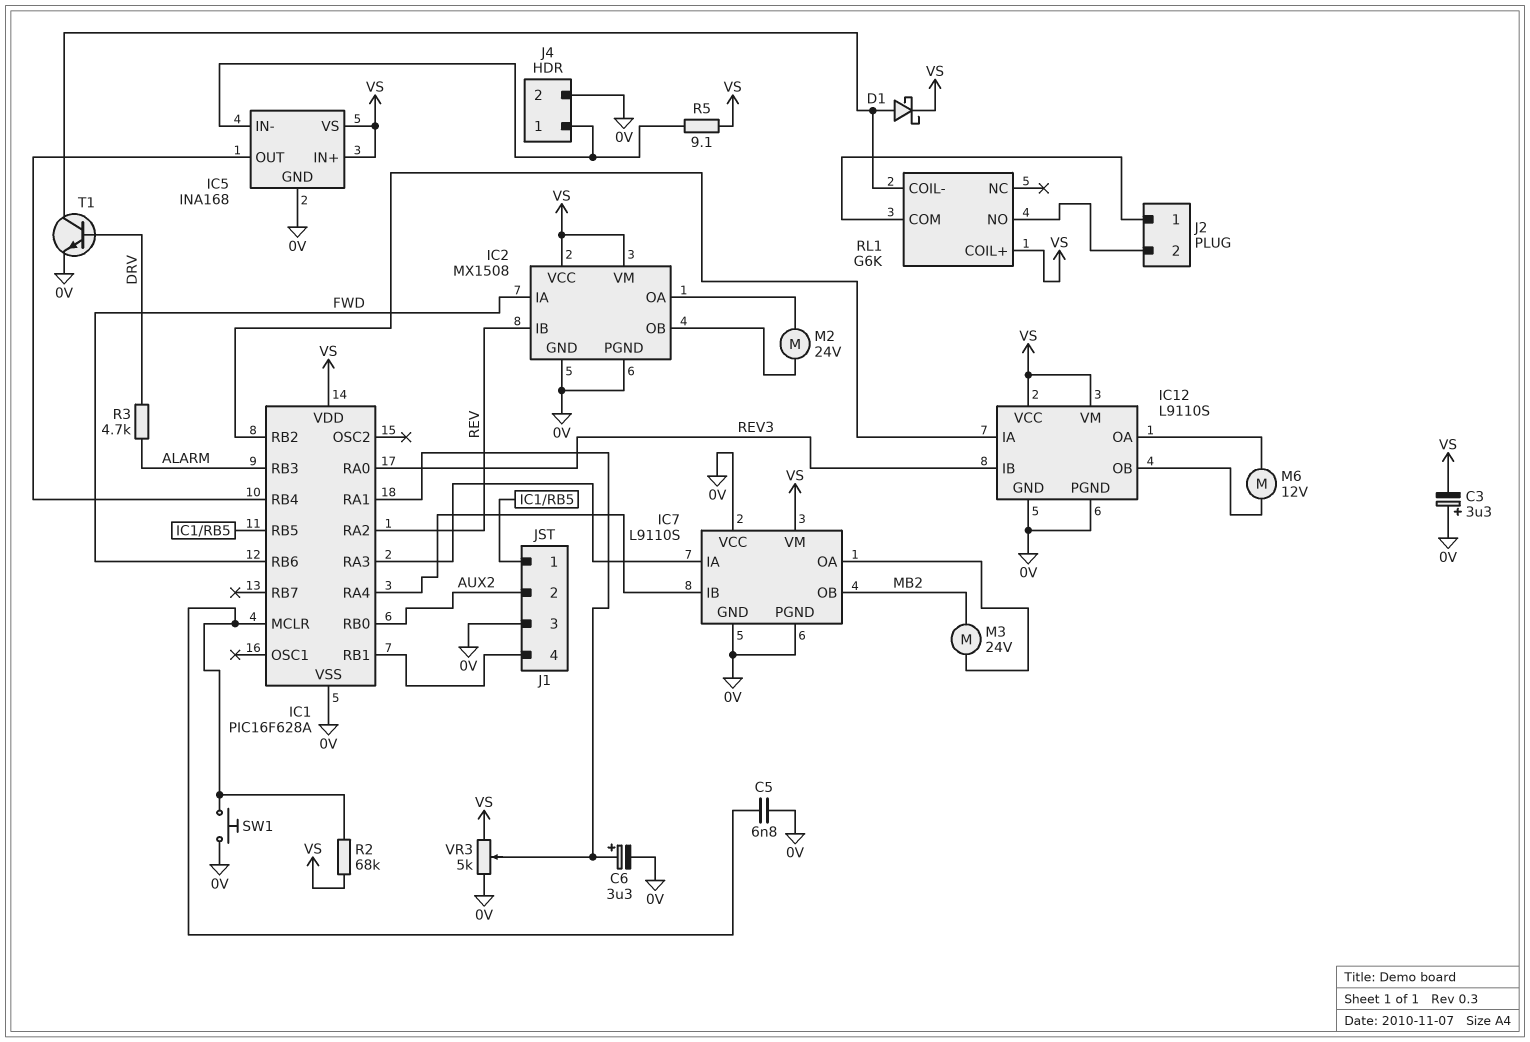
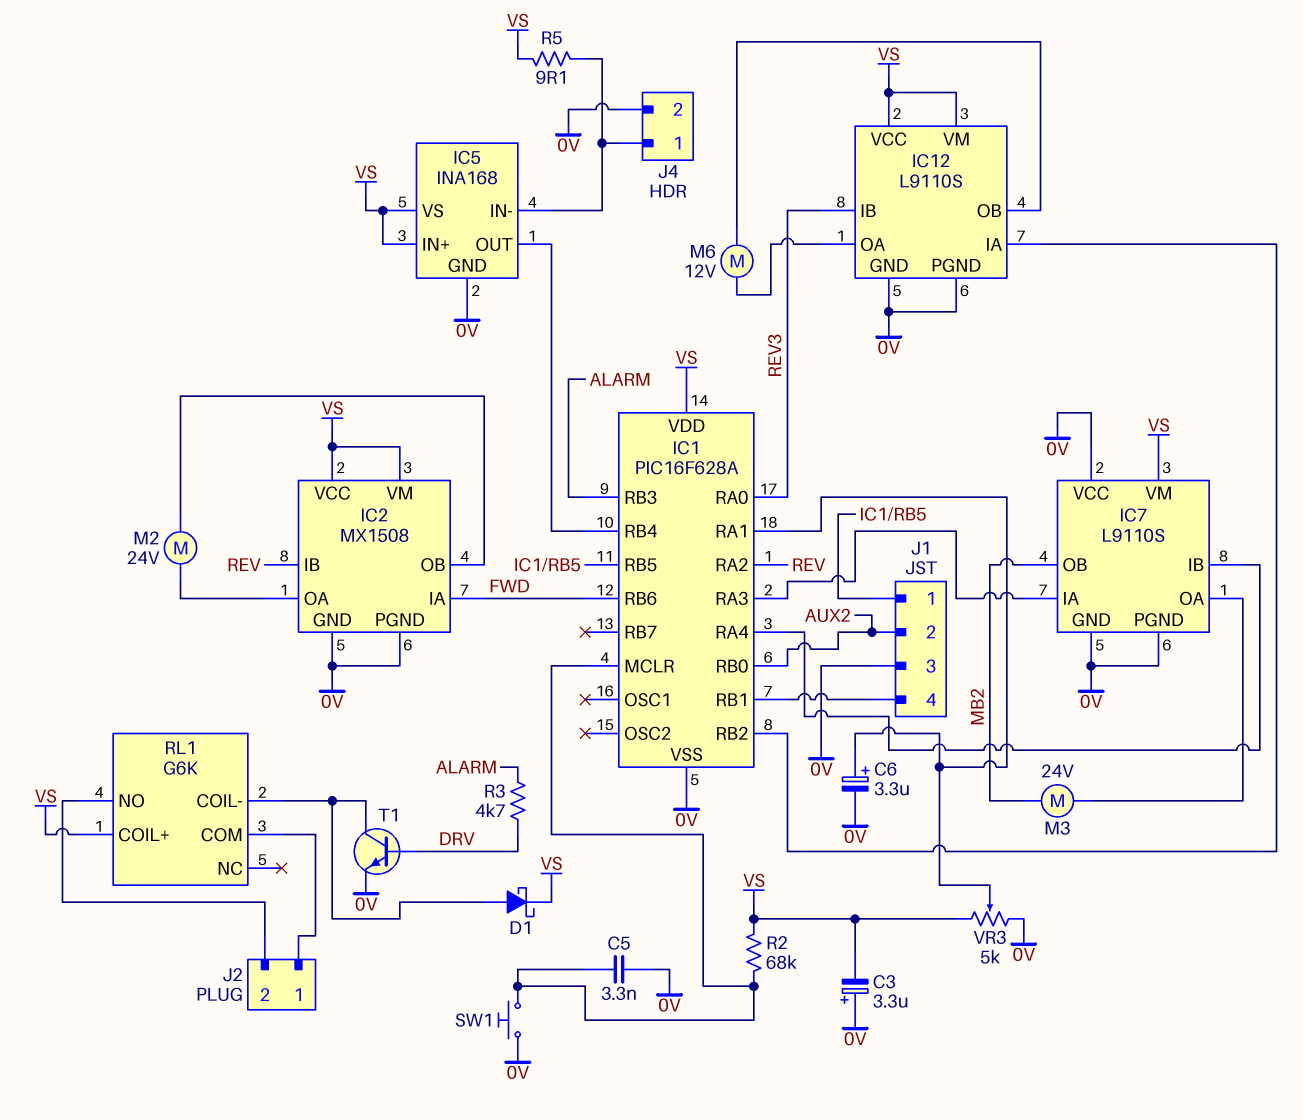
C5: 6.8nF (0V, IC1/MCLR) -> 3.3nF (0V, IC1/MCLR)

